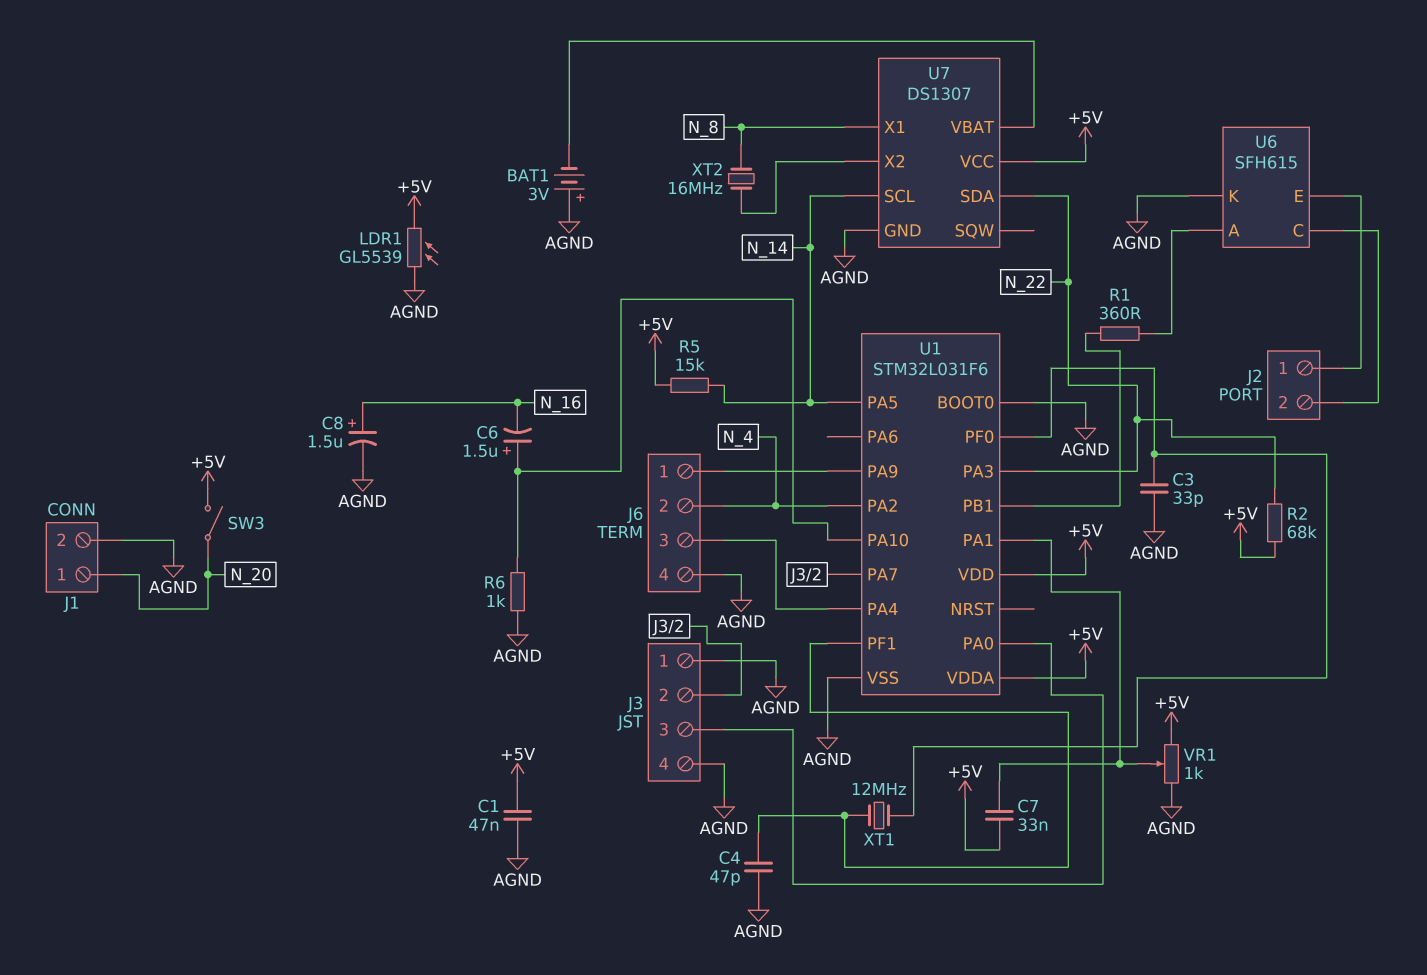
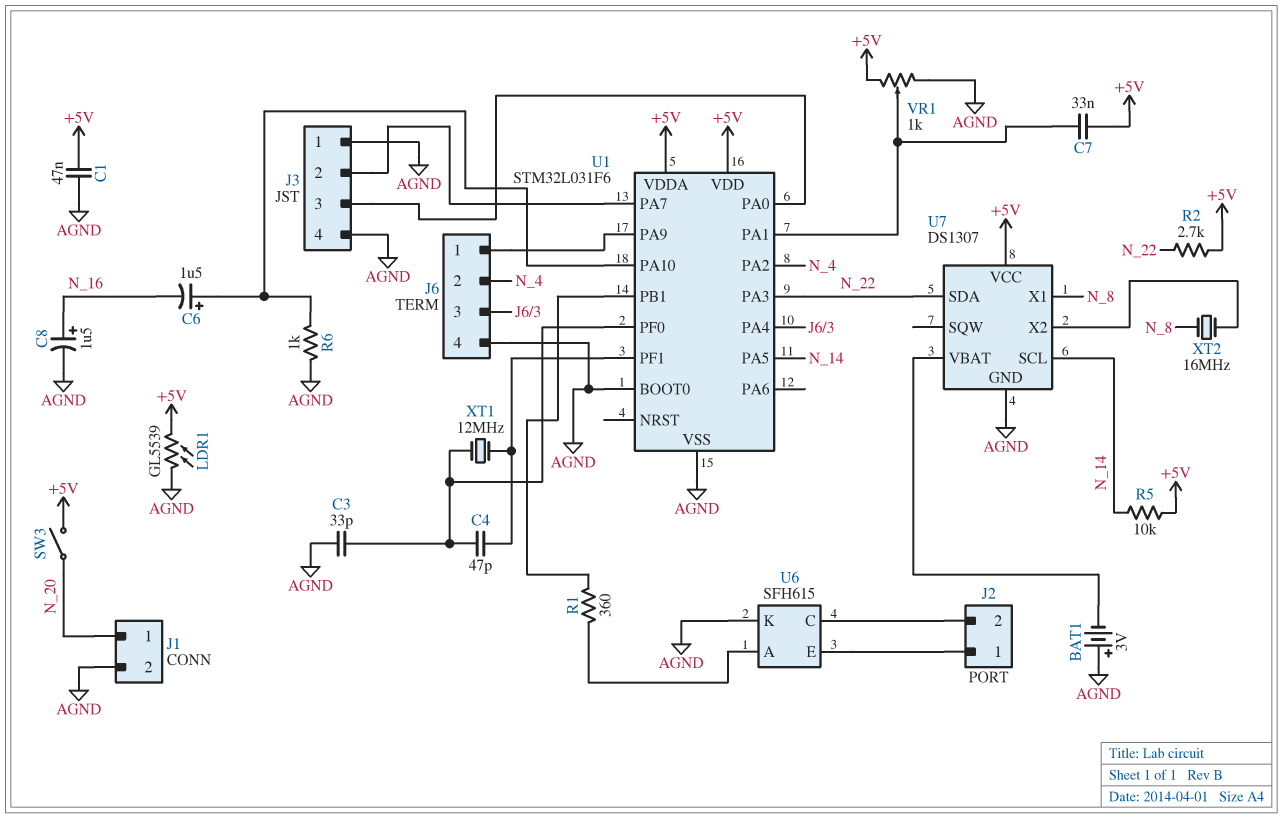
C4: 47pF (AGND, U1/PF1) -> 47pF (U1/PF0, U1/PF1)
R2: 68k (+5V, N_22) -> 2.7k (+5V, N_22)
R5: 15k (+5V, N_14) -> 10k (+5V, N_14)

